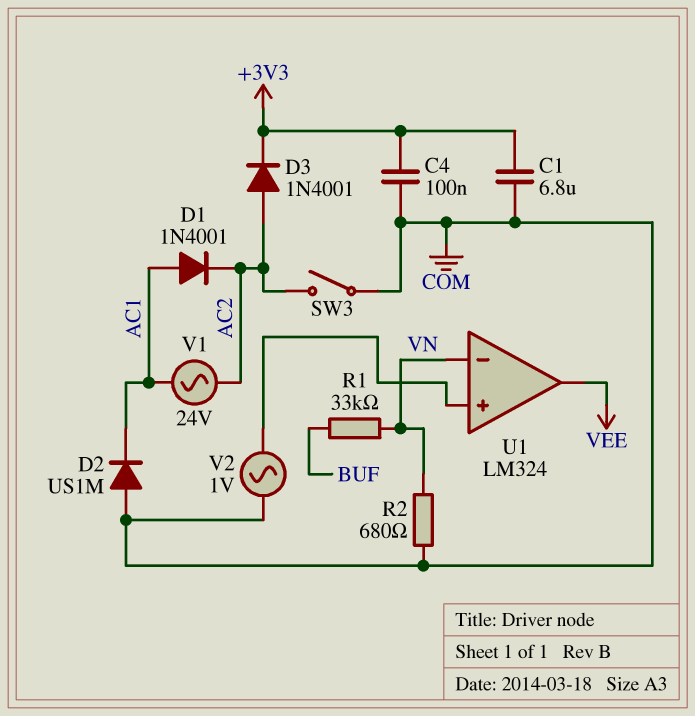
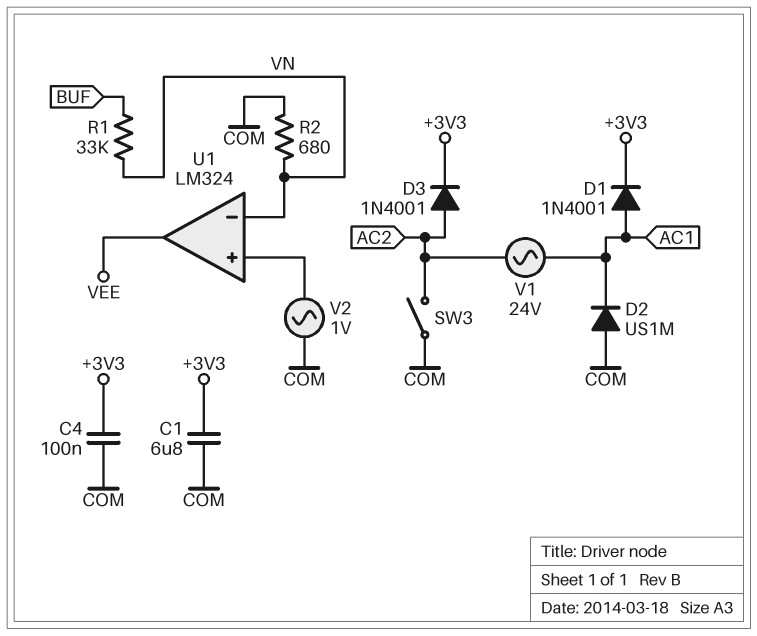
D1: diode 1N4001 (A AC1, K AC2) -> diode 1N4001 (A AC1, K +3V3)

